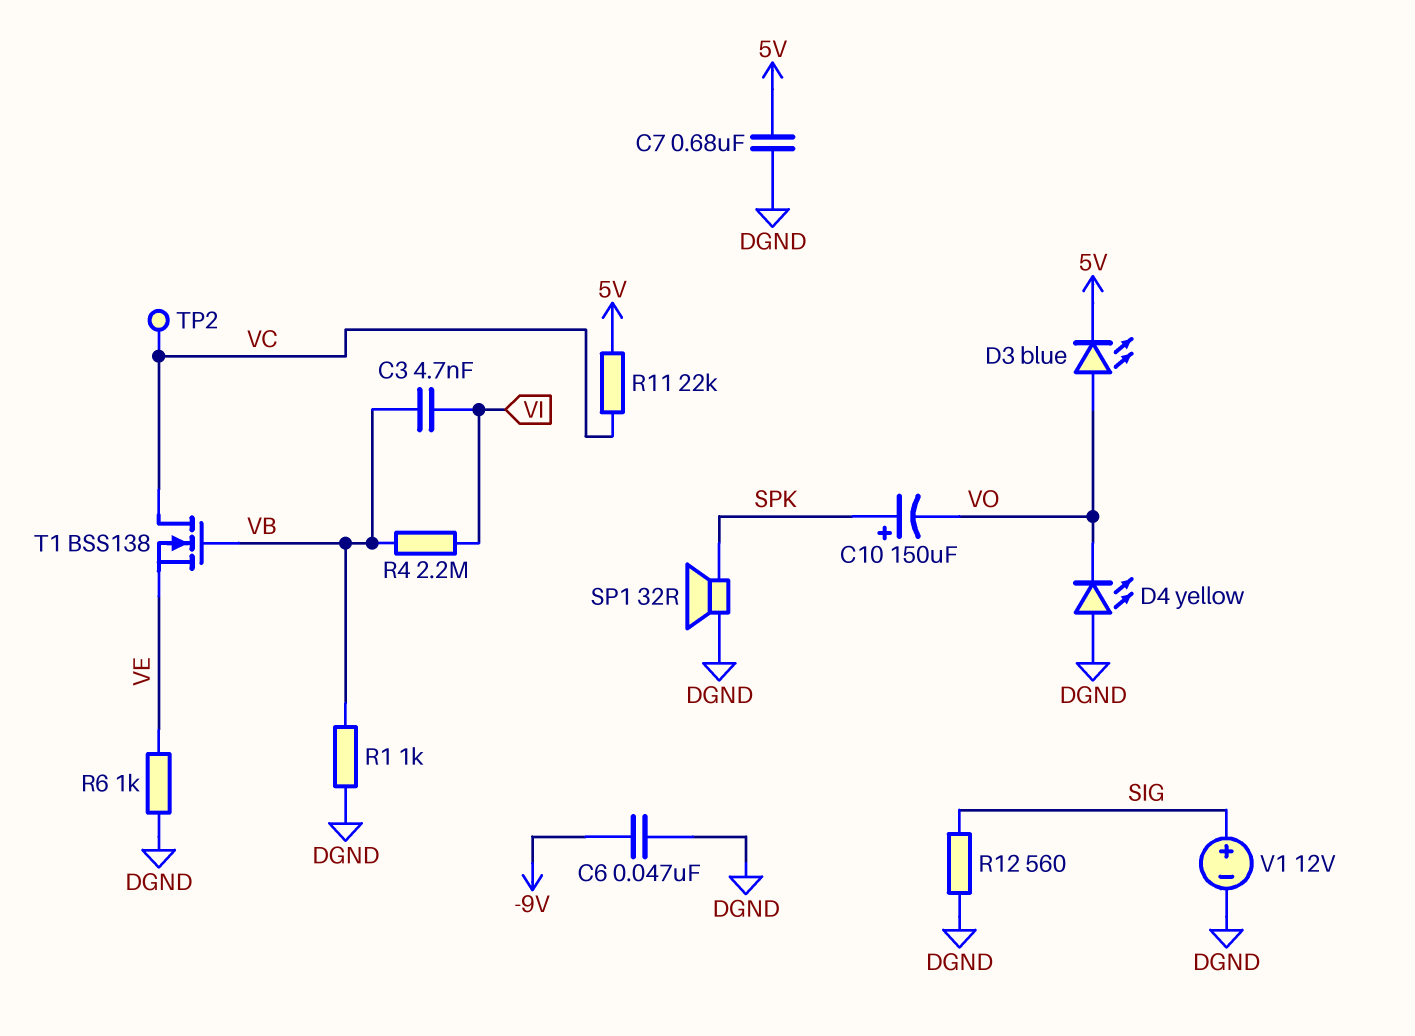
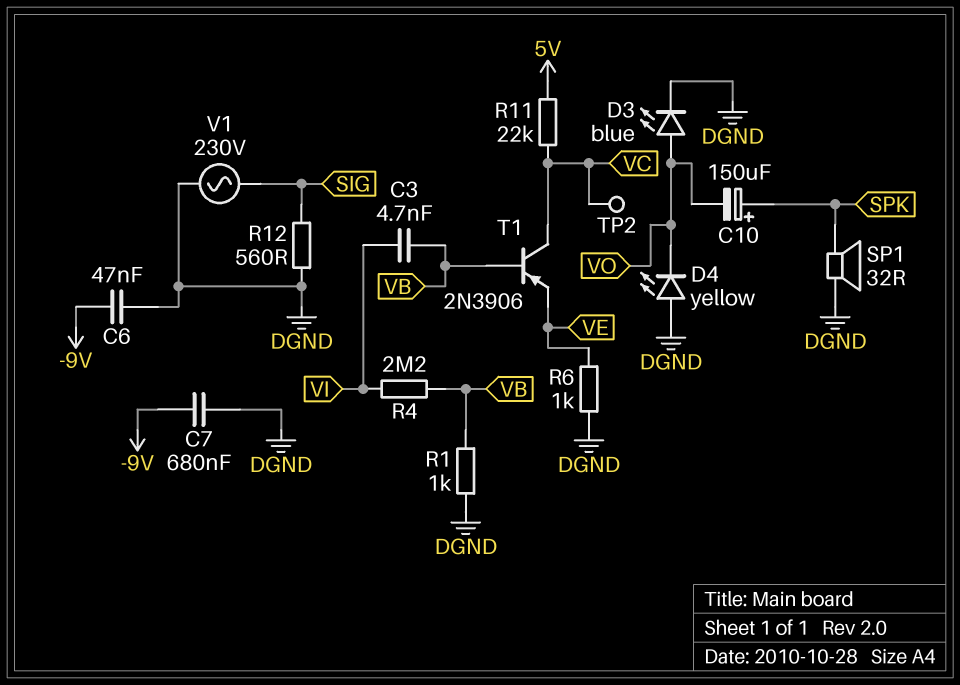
C7: 680nF (5V, DGND) -> 680nF (-9V, DGND)
D3: LED blue (A VO, K 5V) -> LED blue (A VO, K DGND)
T1: NMOS BSS138 (G VB, D VC, S VE) -> PNP 2N3906 (B VB, C VC, E VE)
V1: 12V (plus SIG, minus DGND) -> AC 230V (DGND, SIG)

